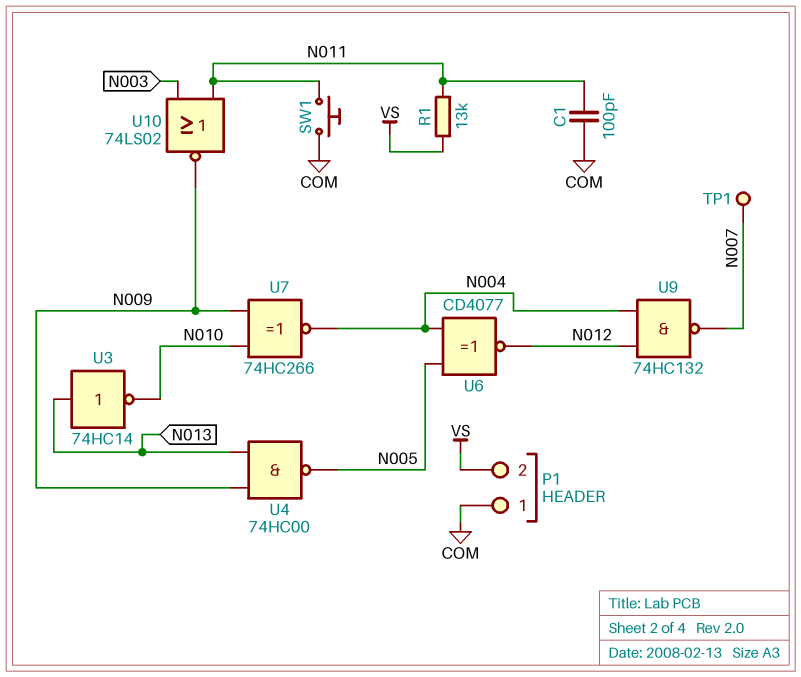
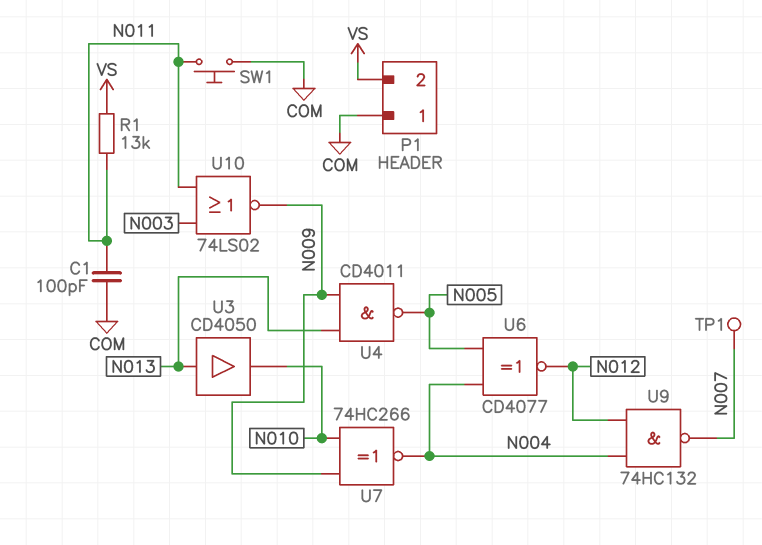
U3: NOT 74HC14 (in N013, out N010) -> buffer CD4050 (in N013, out N010)
U4: NAND 74HC00 (in N009, in N013, out N005) -> NAND CD4011 (in N009, in N013, out N005)

